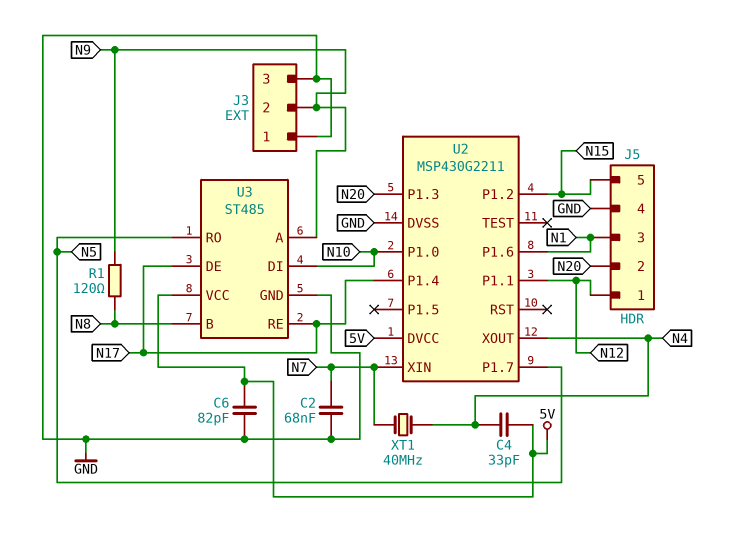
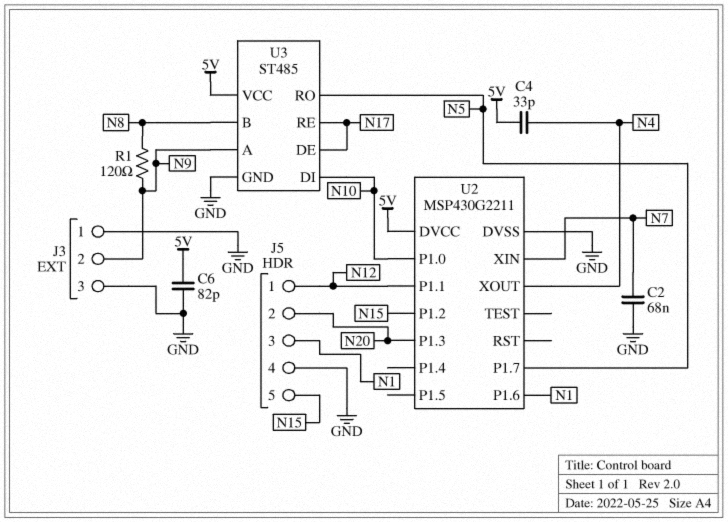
U2 pin P1.4: N17 -> none
XT1: 40MHz (N4, N7) -> none

